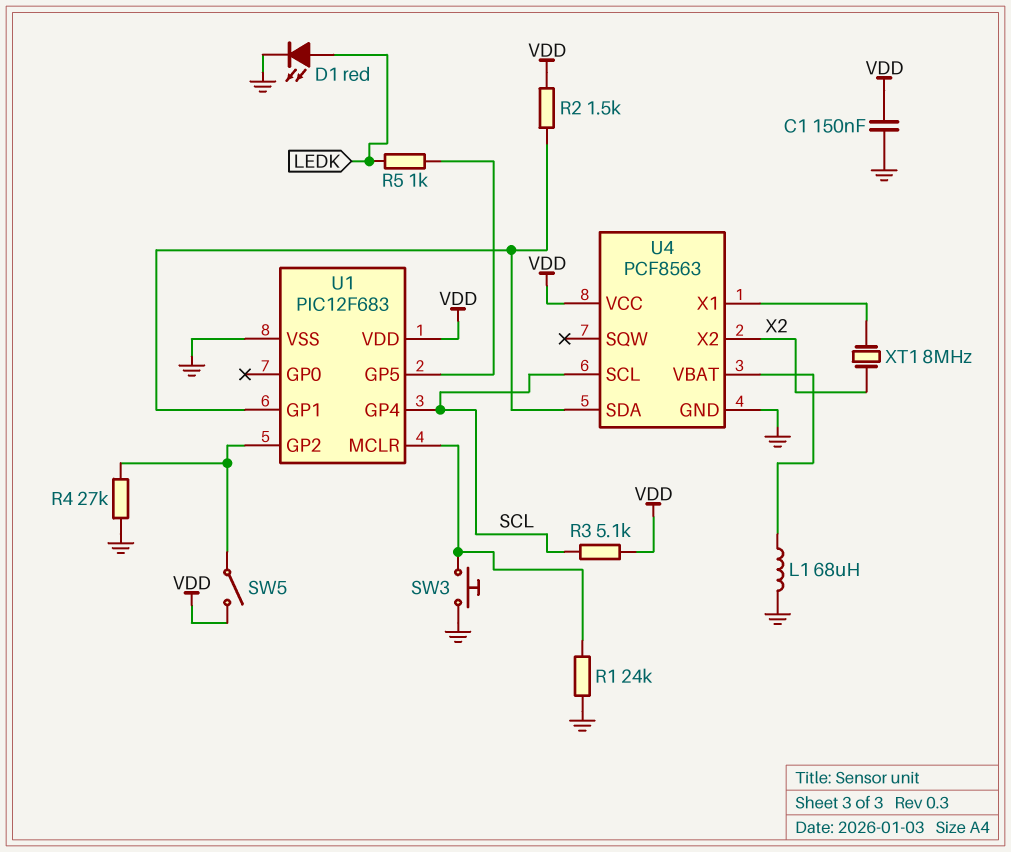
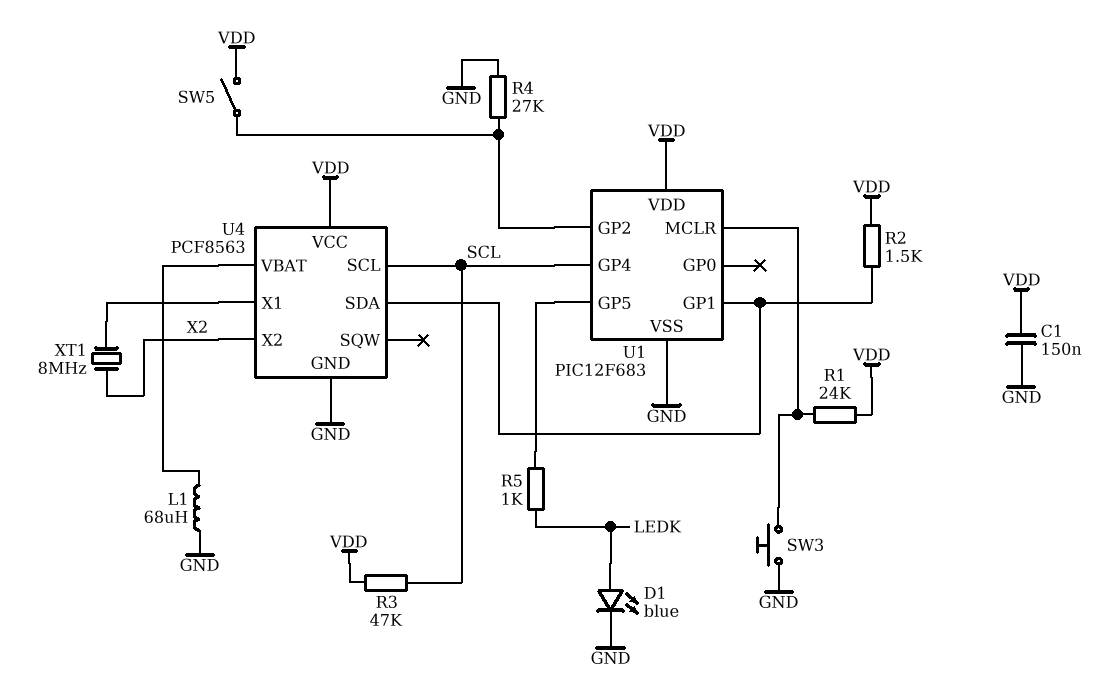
D1: LED red (A LEDK, K GND) -> LED blue (A LEDK, K GND)
R1: 24k (GND, U1/MCLR) -> 24k (U1/MCLR, VDD)
R3: 5.1k (SCL, VDD) -> 47k (SCL, VDD)

